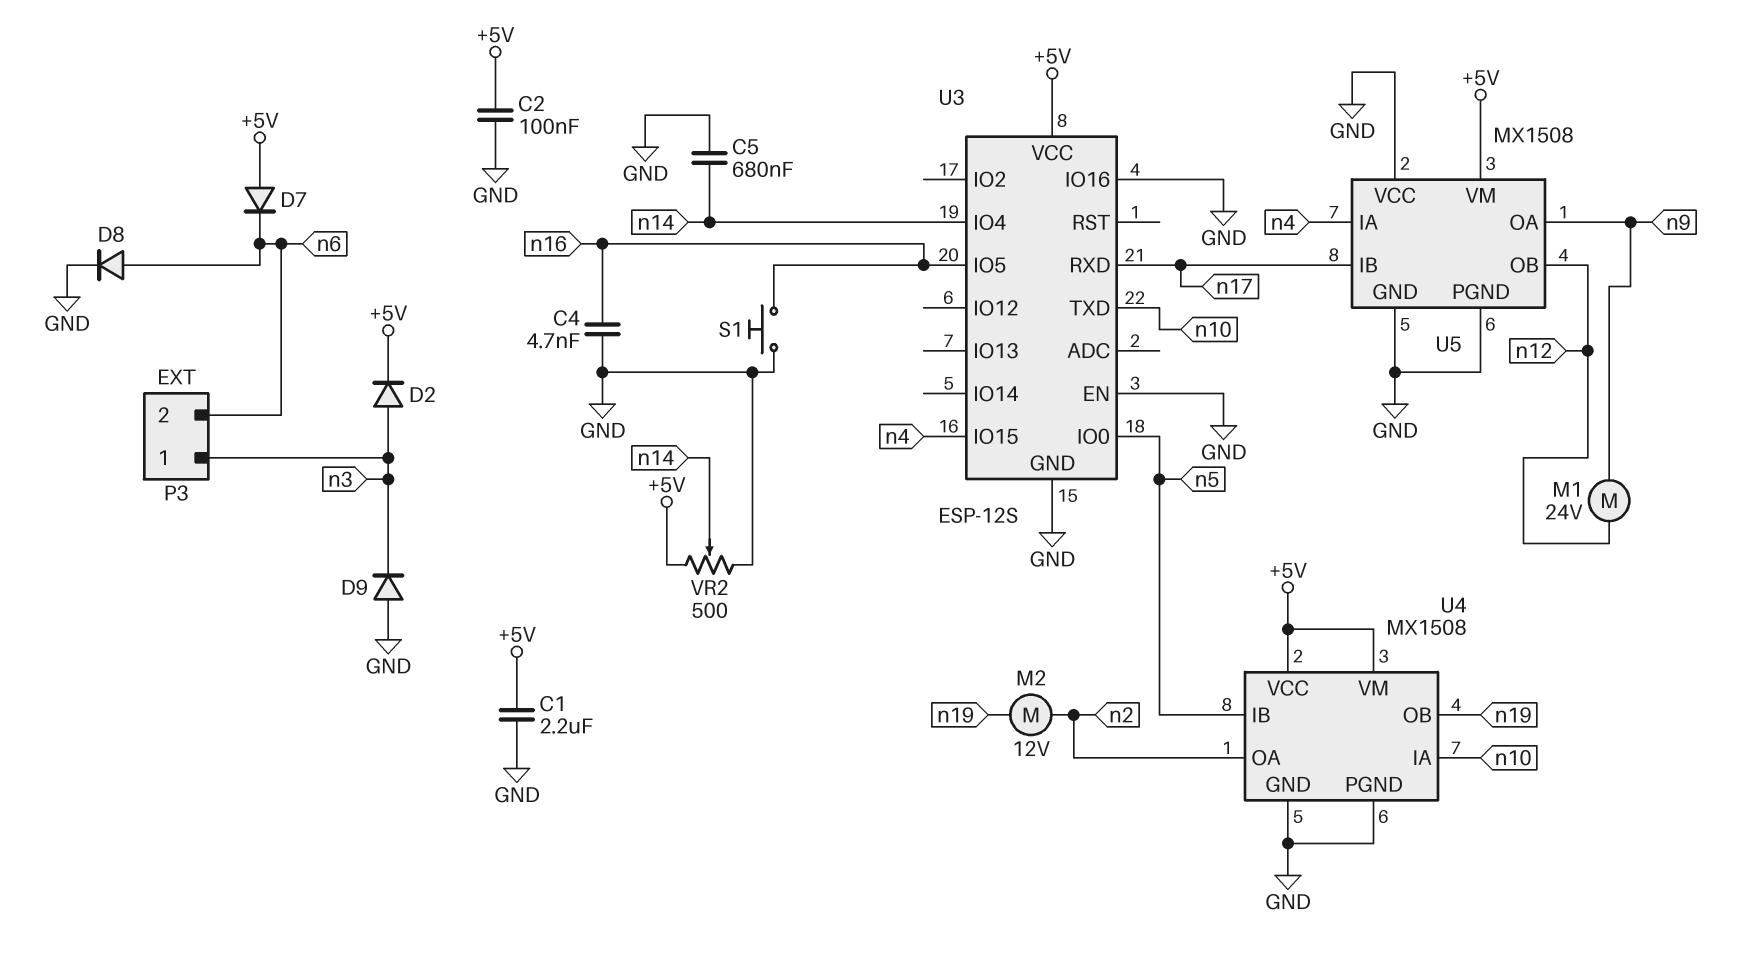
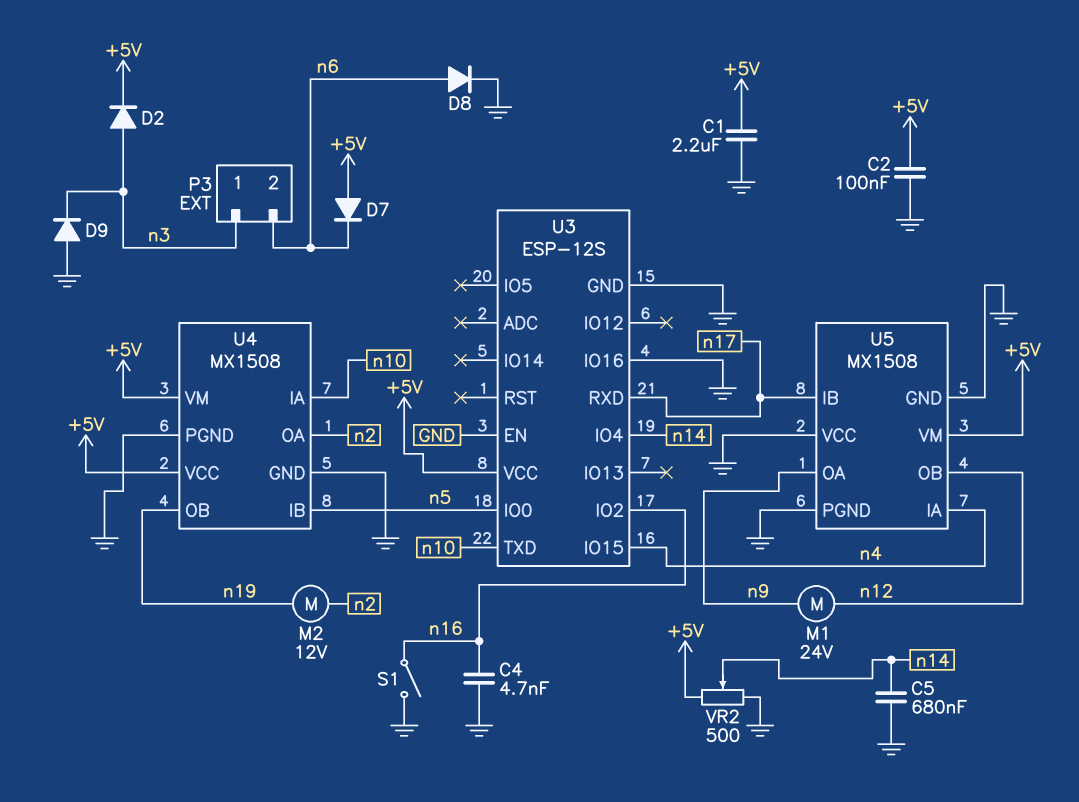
S1: button (GND, n16) -> switch (GND, n16)
U3 pin IO2: none -> n16
U3 pin IO5: n16 -> none

